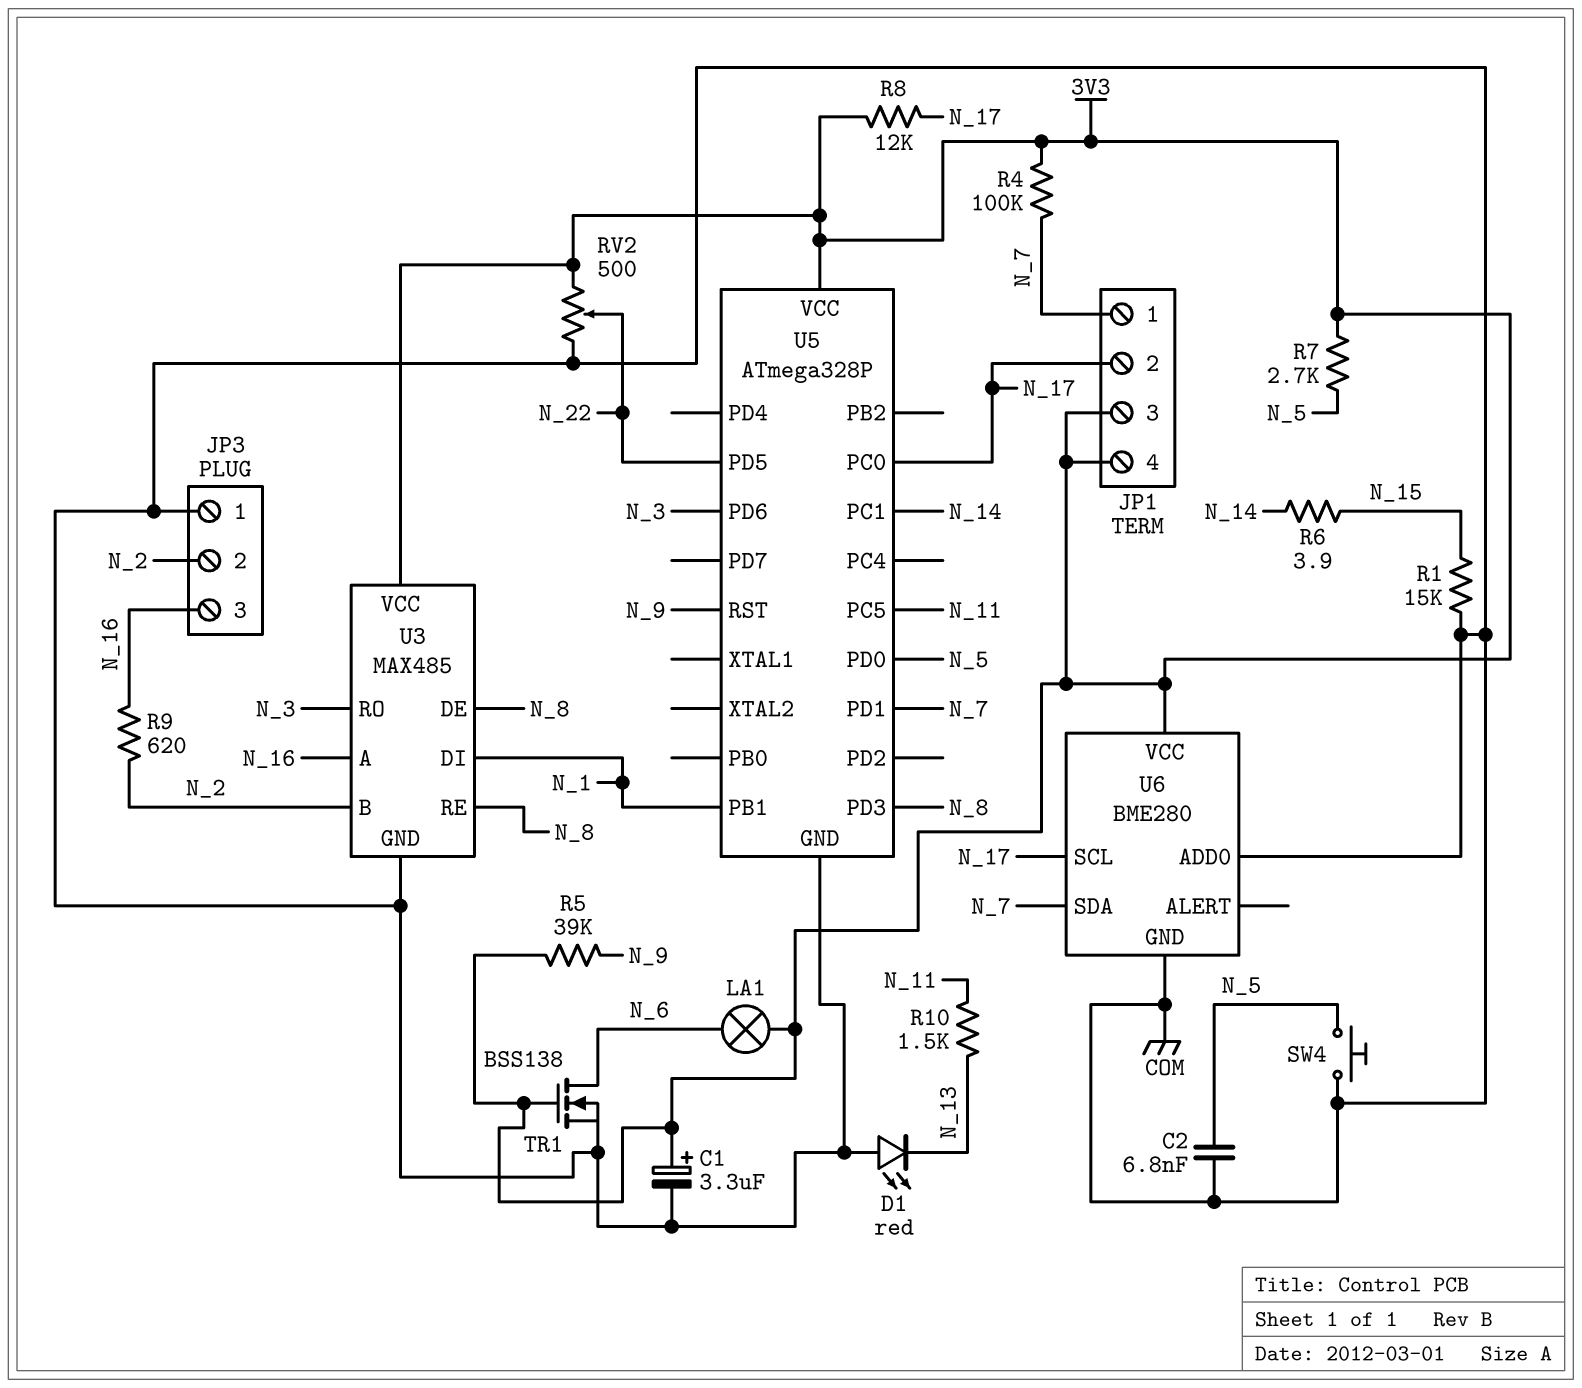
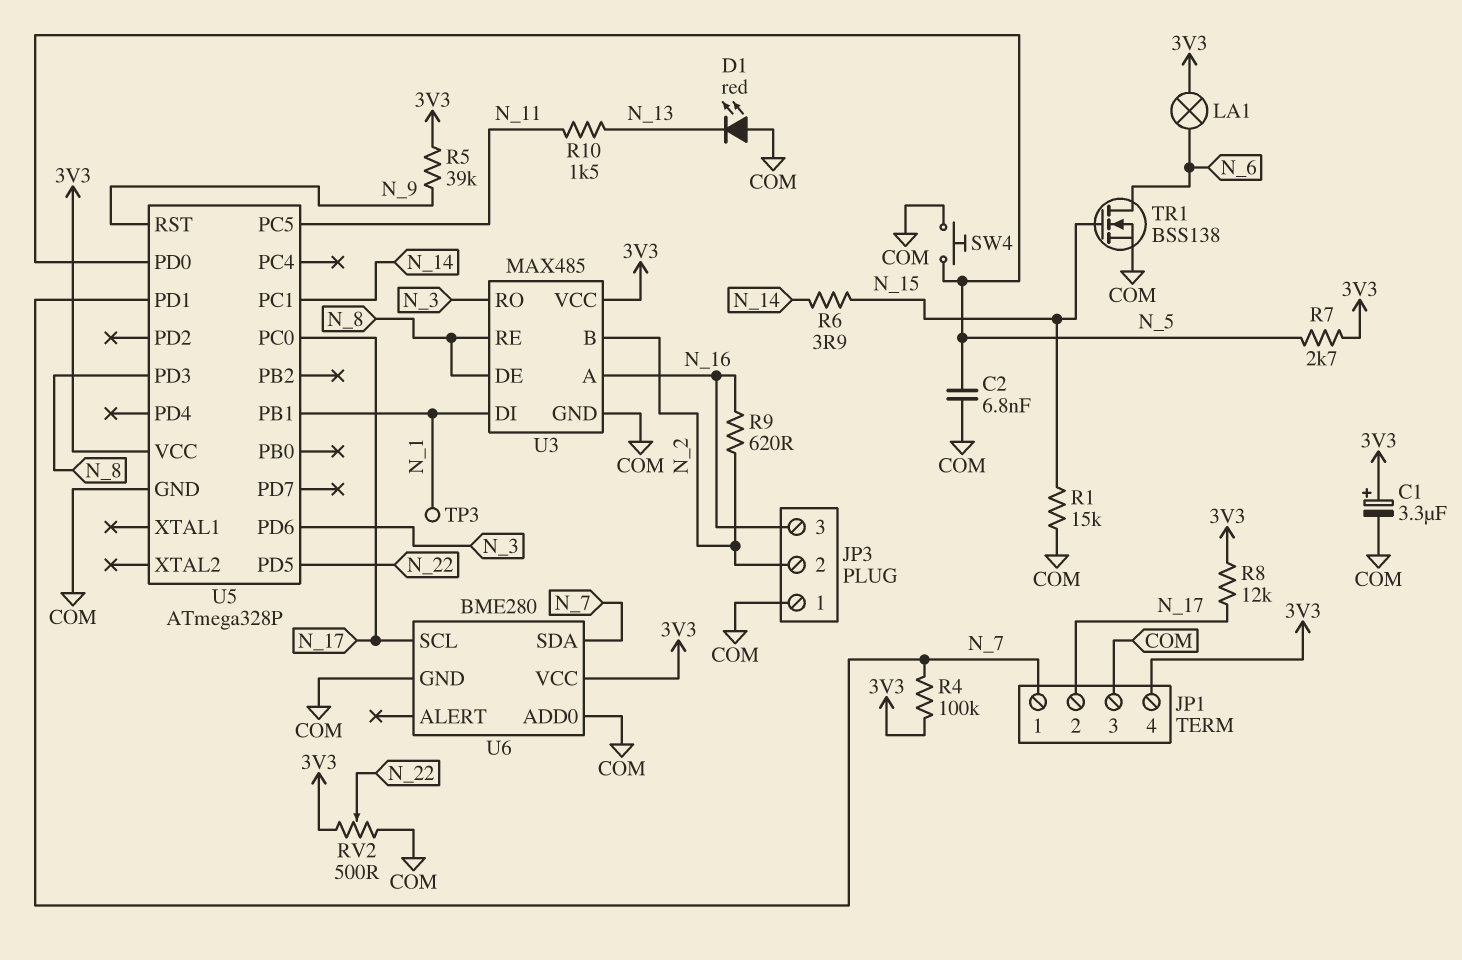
JP1 pin 3: 3V3 -> COM
TP3: none -> test point (N_1)
TR1: NMOS BSS138 (G 3V3, D N_6, S COM) -> NMOS BSS138 (G N_15, D N_6, S COM)

